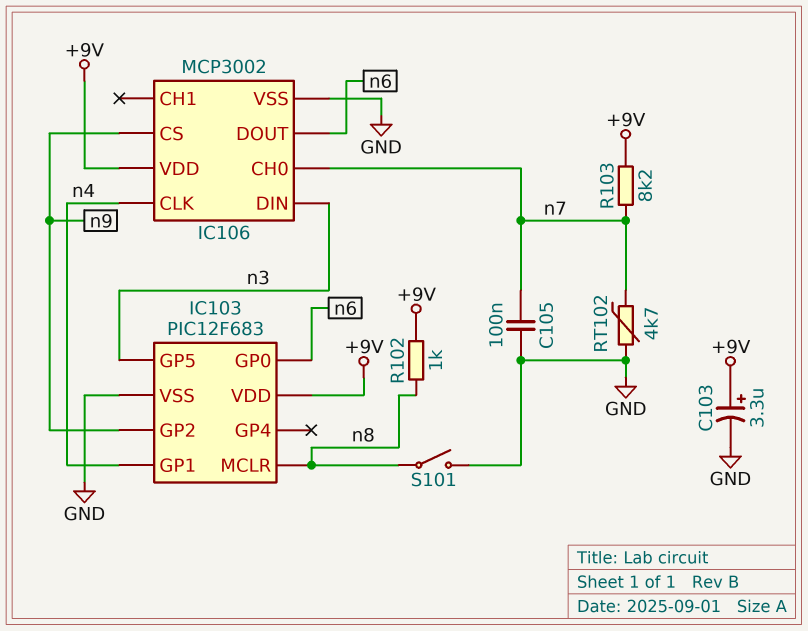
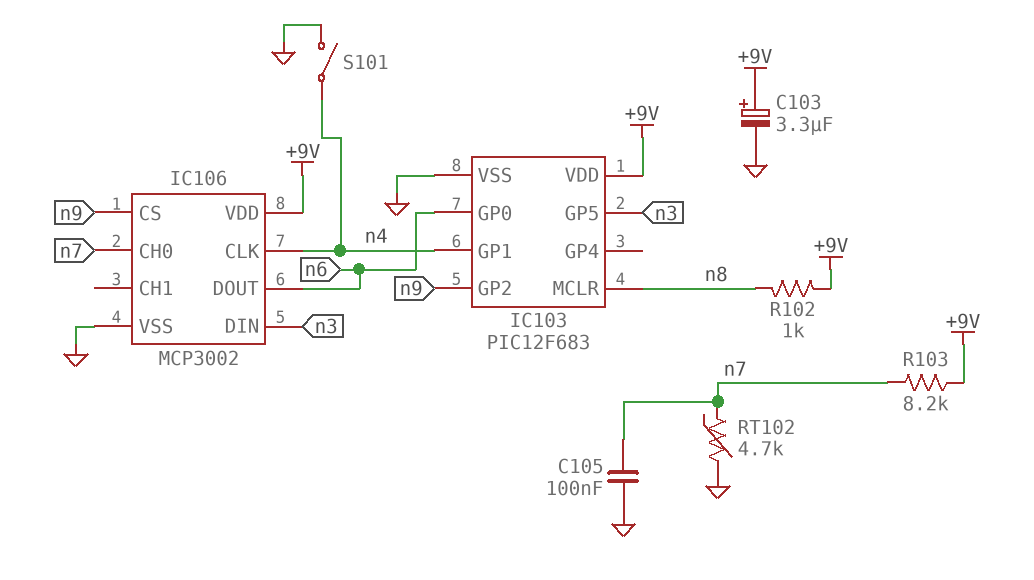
S101: switch (GND, n8) -> switch (GND, n4)

